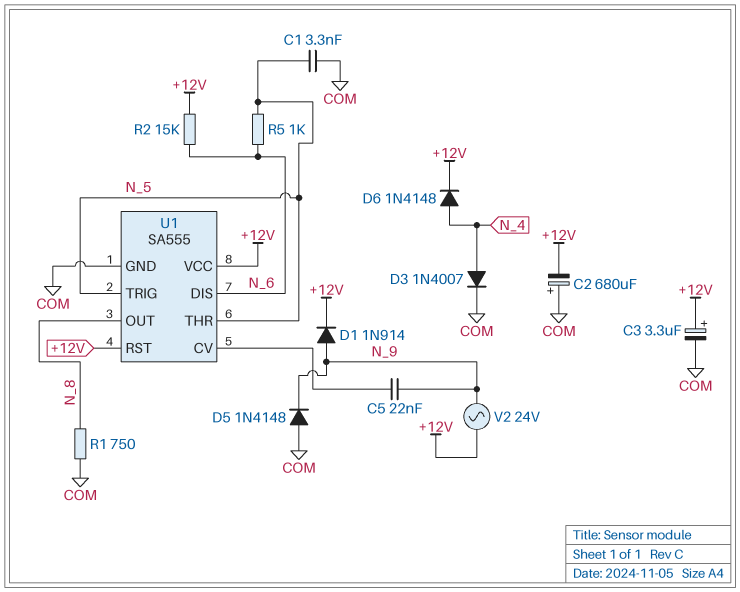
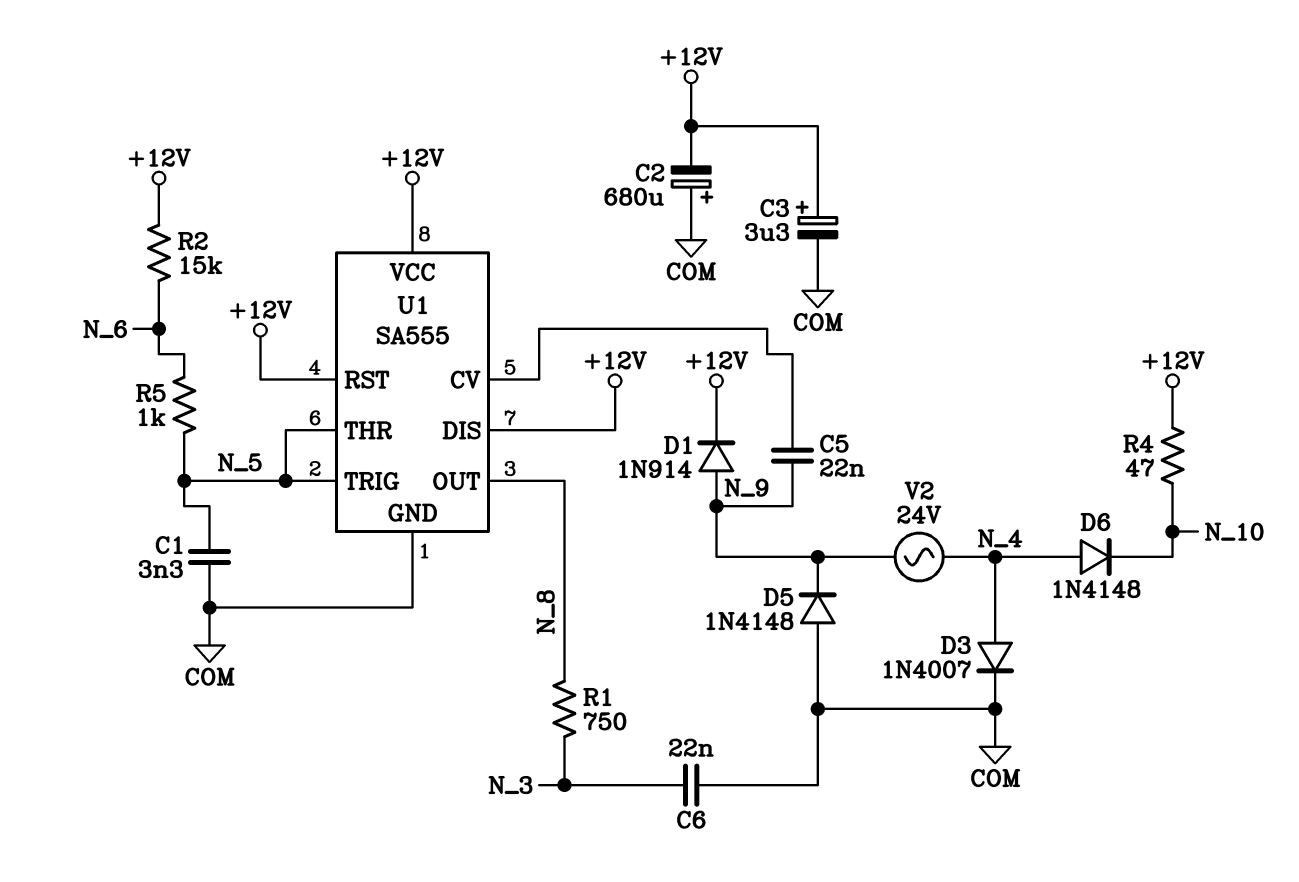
C6: none -> 22nF (COM, N_3)
D6: diode 1N4148 (A N_4, K +12V) -> diode 1N4148 (A N_4, K N_10)
R1: 750 (COM, N_8) -> 750 (N_3, N_8)
R4: none -> 47 (+12V, N_10)
U1 pin DIS: N_6 -> +12V
V2: AC 24V (+12V, N_9) -> AC 24V (N_4, N_9)

